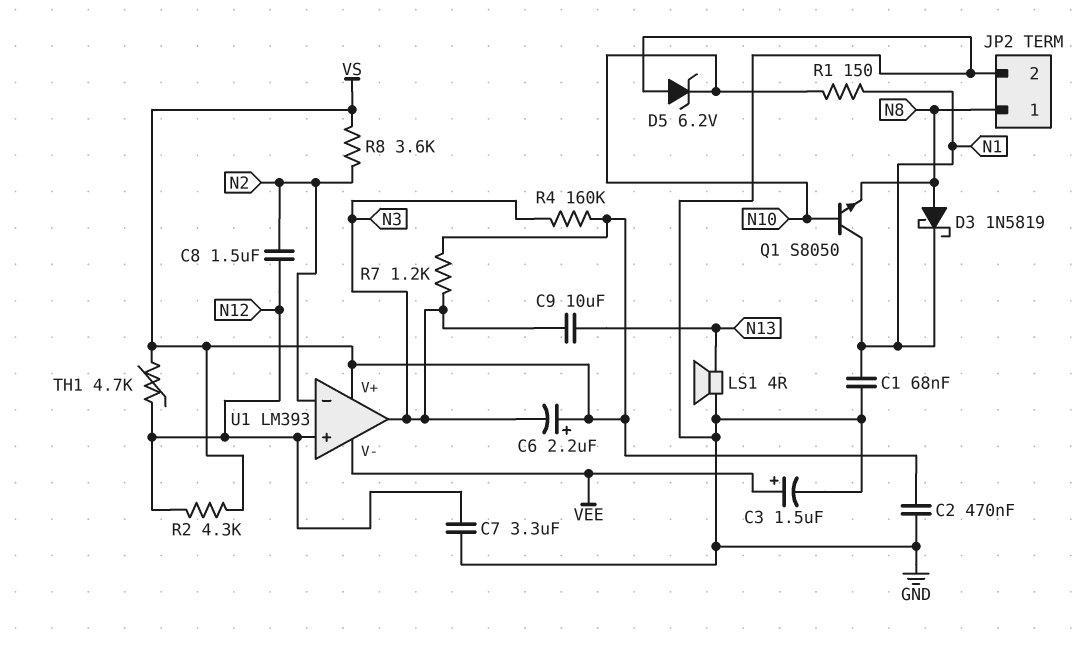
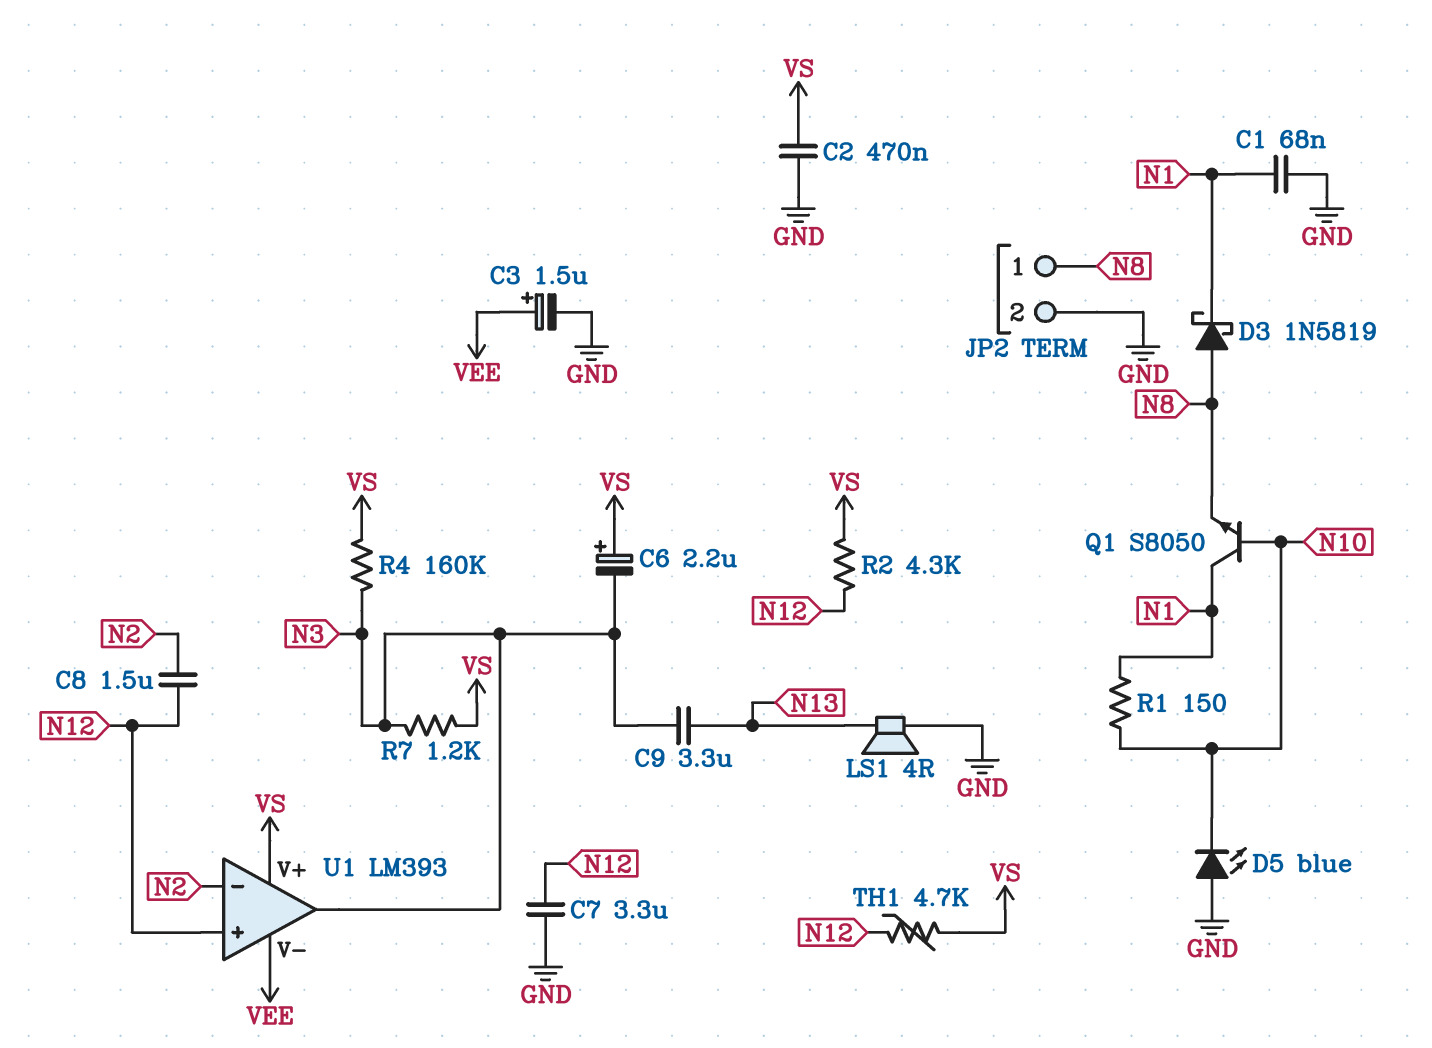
C9: 10uF (N3, N13) -> 3.3uF (N3, N13)
D5: zener 6.2V (A GND, K N10) -> LED blue (A GND, K N10)
R8: 3.6k (N2, VS) -> none

